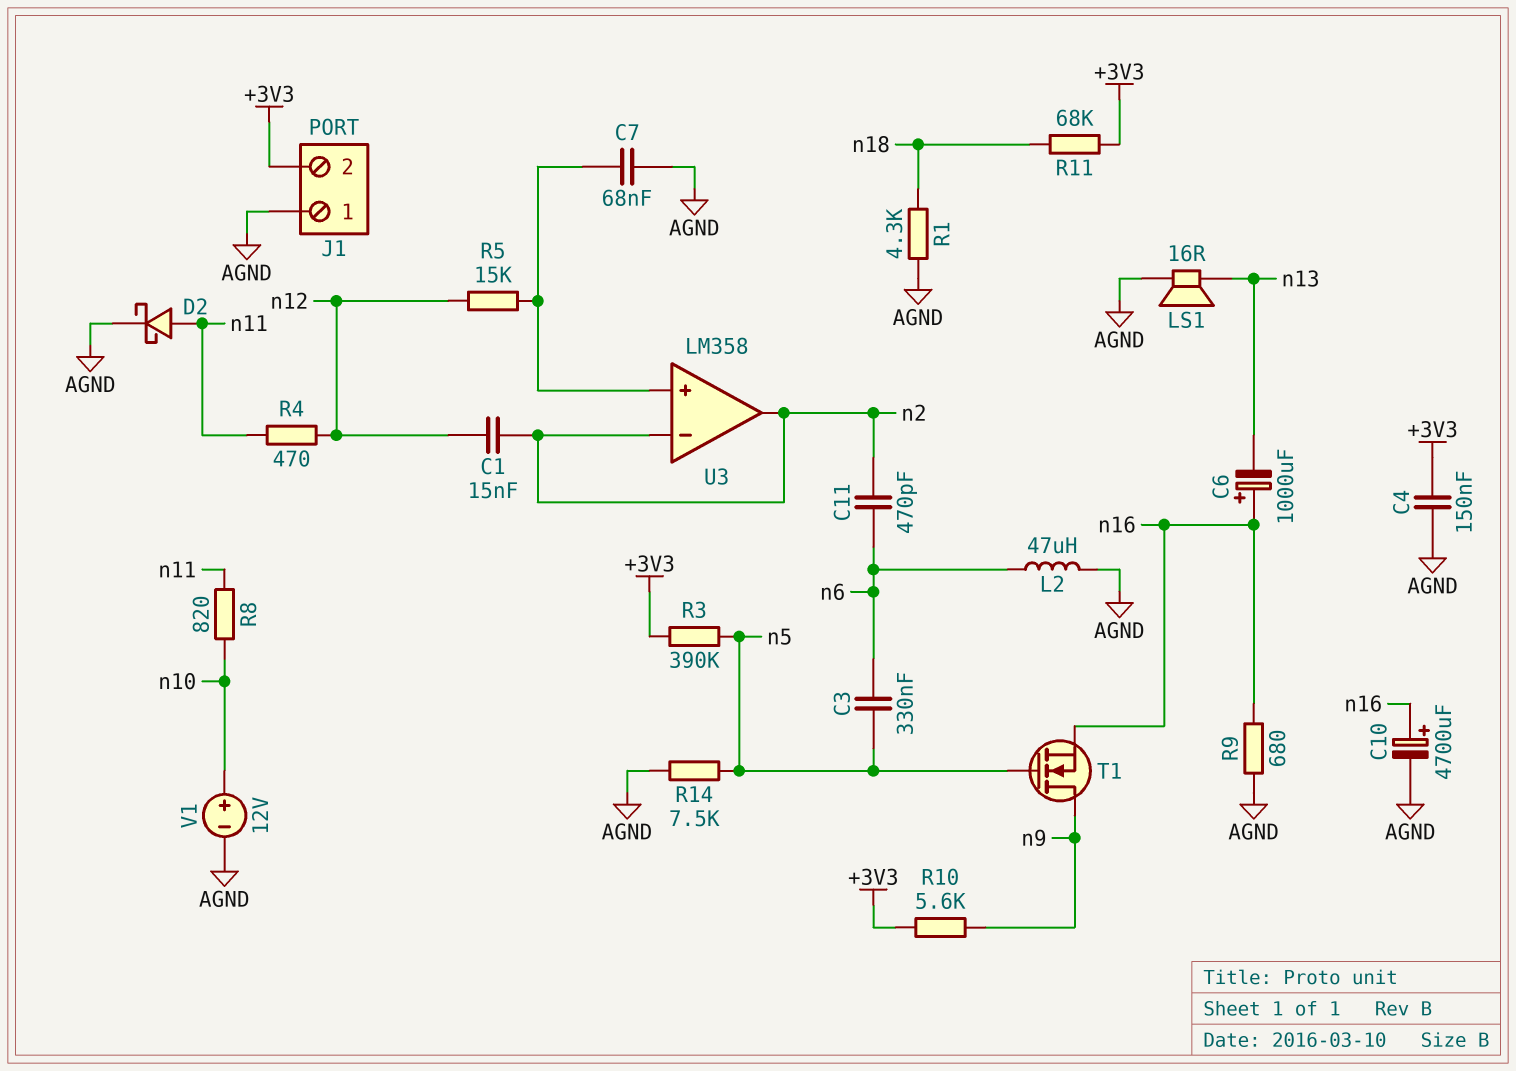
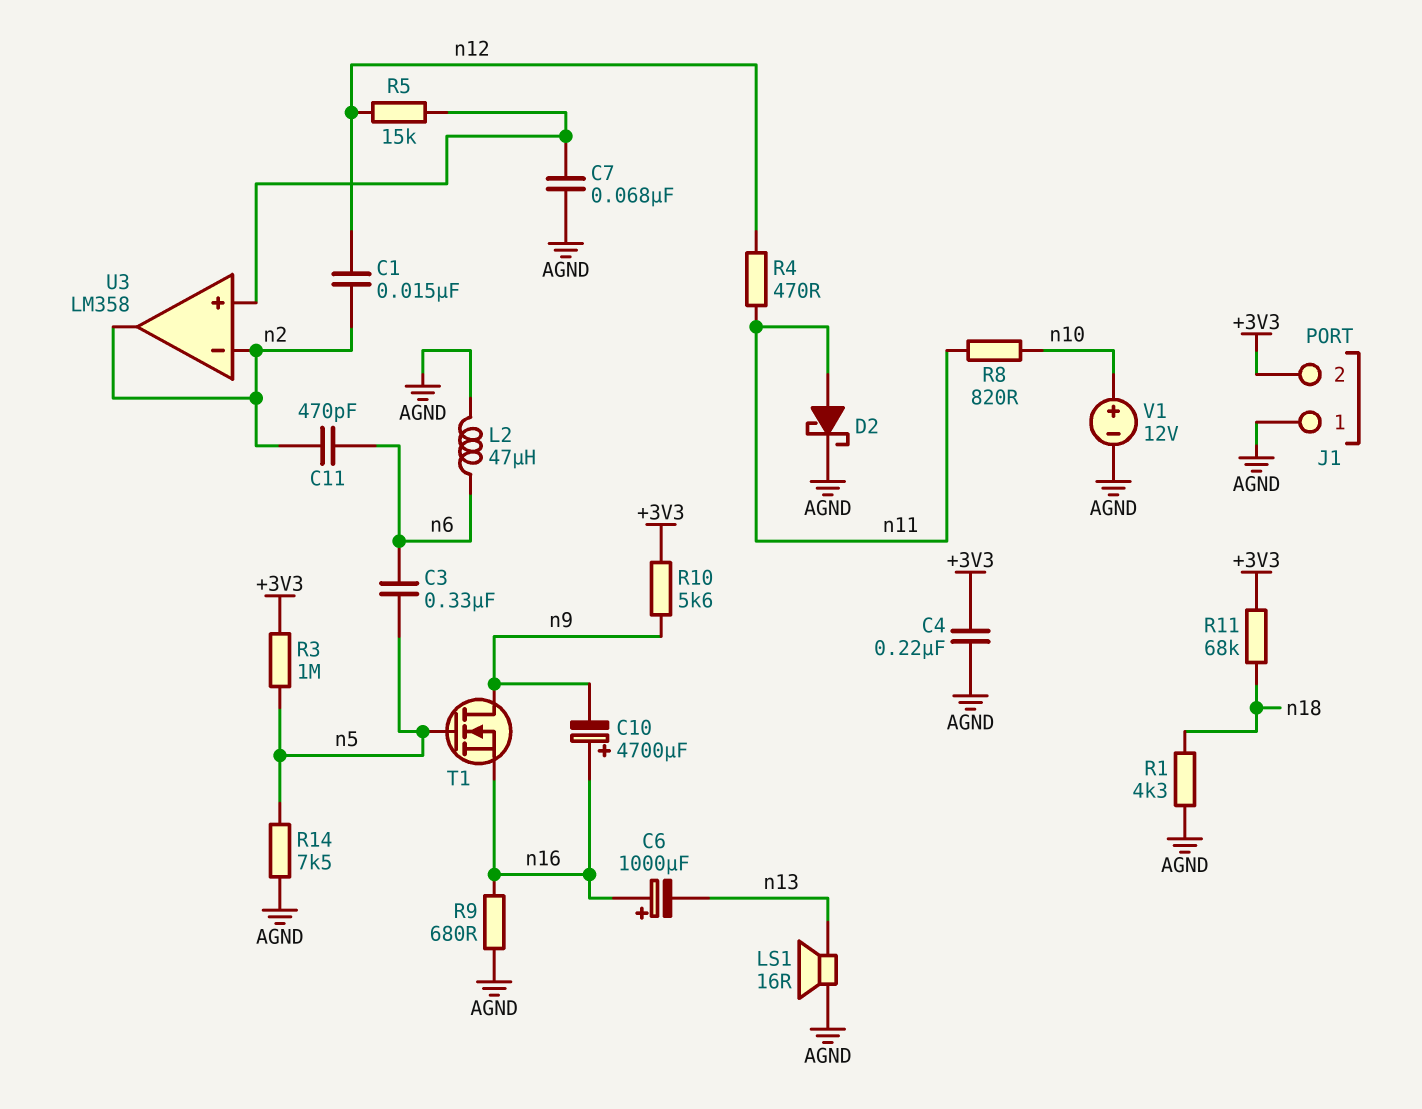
C4: 150nF (+3V3, AGND) -> 220nF (+3V3, AGND)
C10: 4700uF (plus n16, minus AGND) -> 4700uF (plus n16, minus n9)
R3: 390k (+3V3, n5) -> 1M (+3V3, n5)

